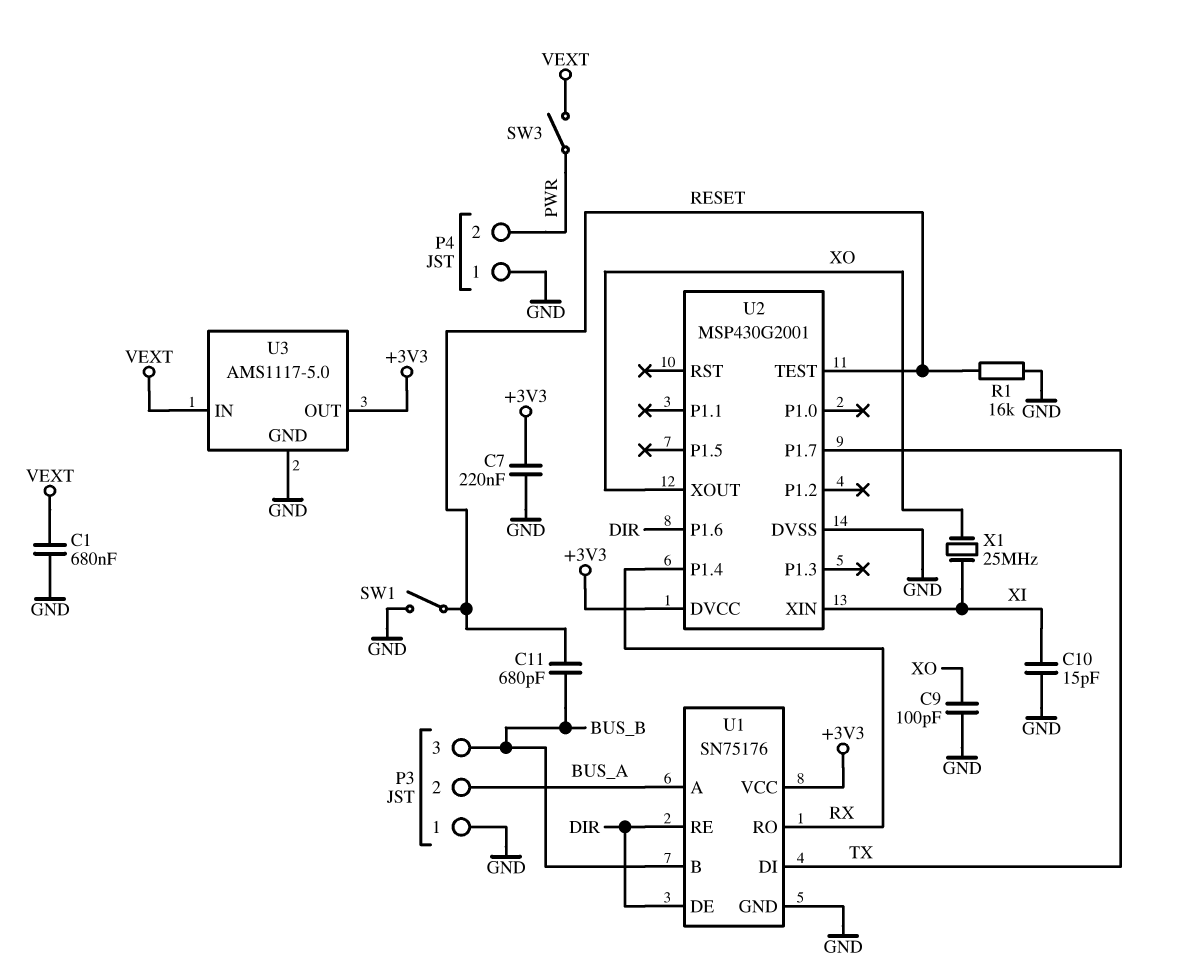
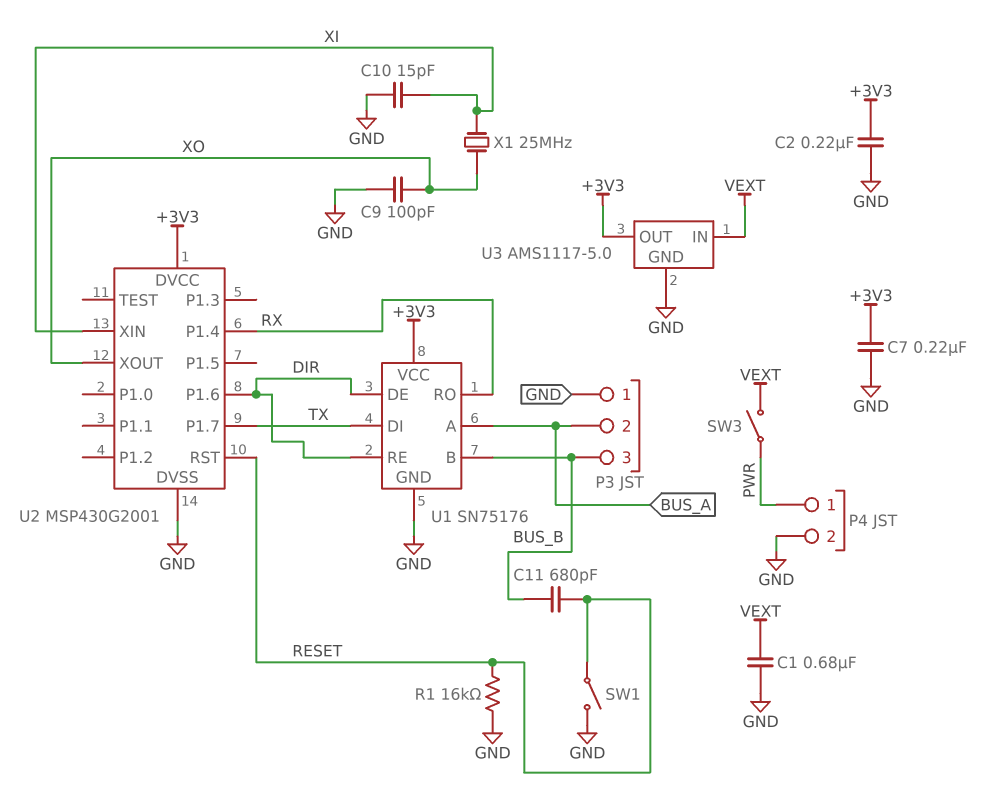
C2: none -> 220nF (+3V3, GND)
P4 pin 1: GND -> PWR
P4 pin 2: PWR -> GND
U2 pin RST: none -> RESET
U2 pin TEST: RESET -> none

